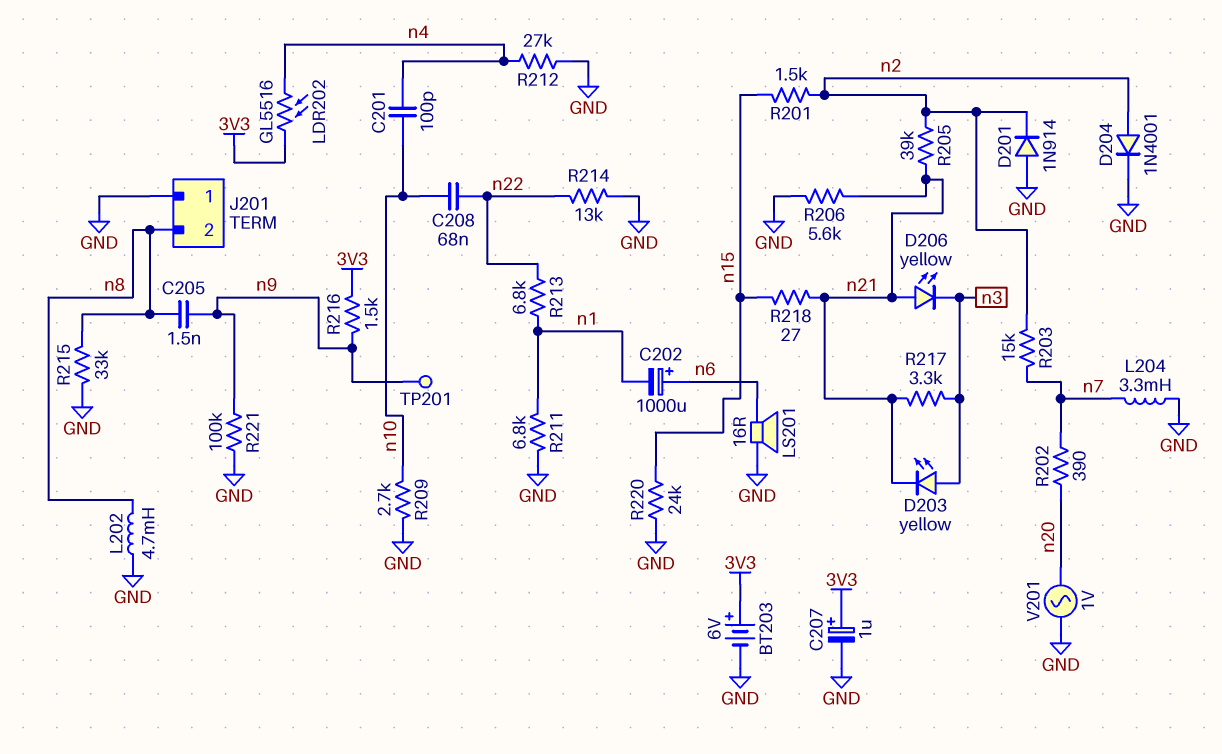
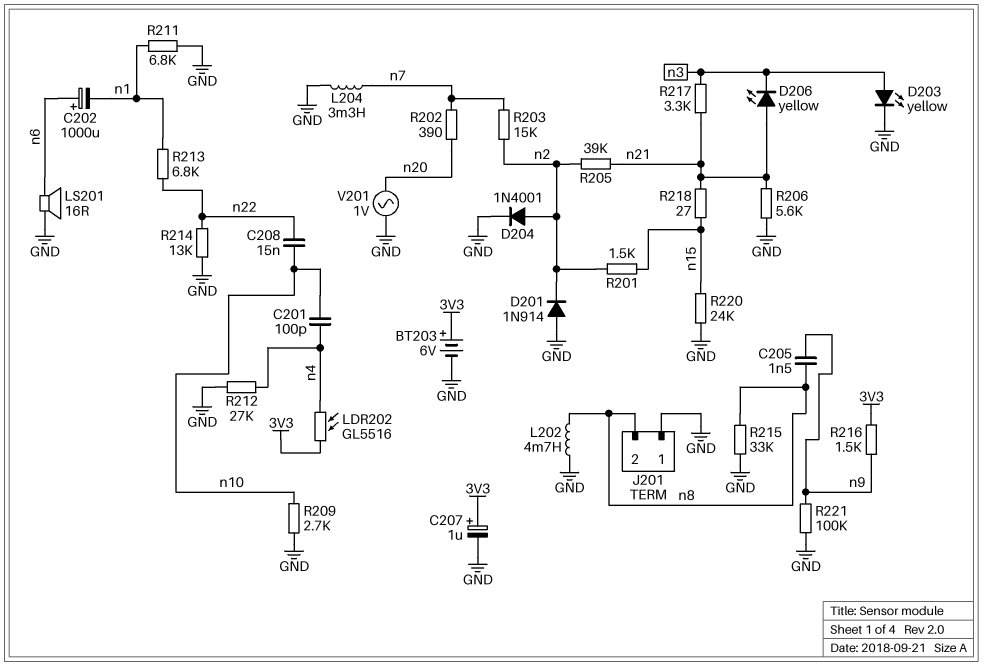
C208: 68nF (n10, n22) -> 15nF (n10, n22)
D203: LED yellow (A n3, K n21) -> LED yellow (A n3, K GND)
TP201: test point (n9) -> none

